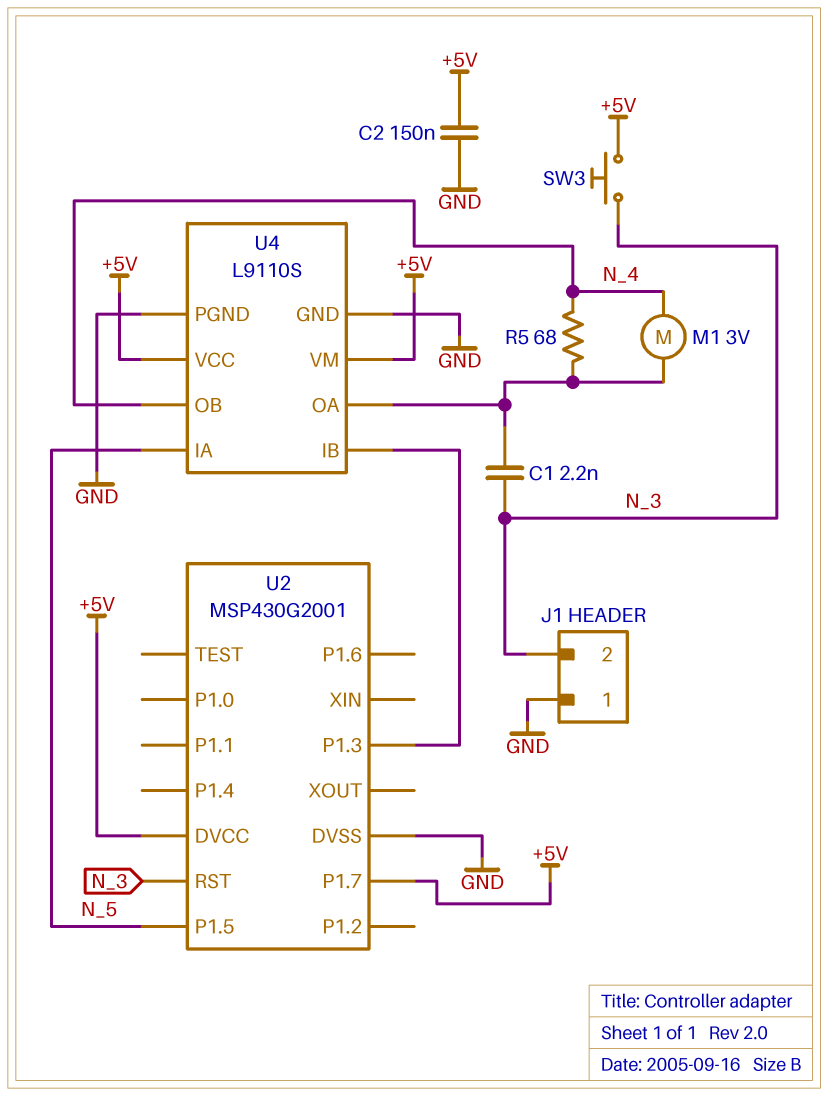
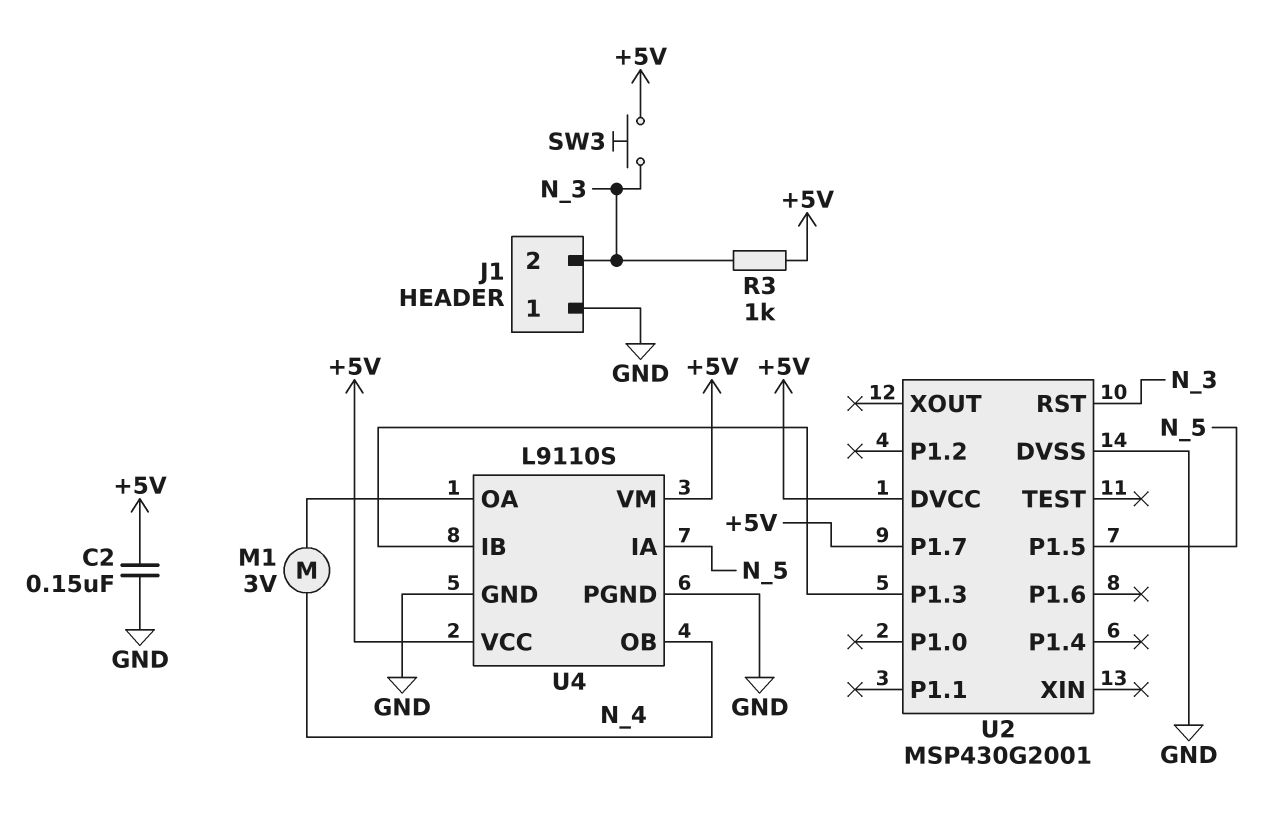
C1: 2.2nF (N_3, U4/OA) -> none
R3: none -> 1k (+5V, N_3)
R5: 68 (N_4, U4/OA) -> none

